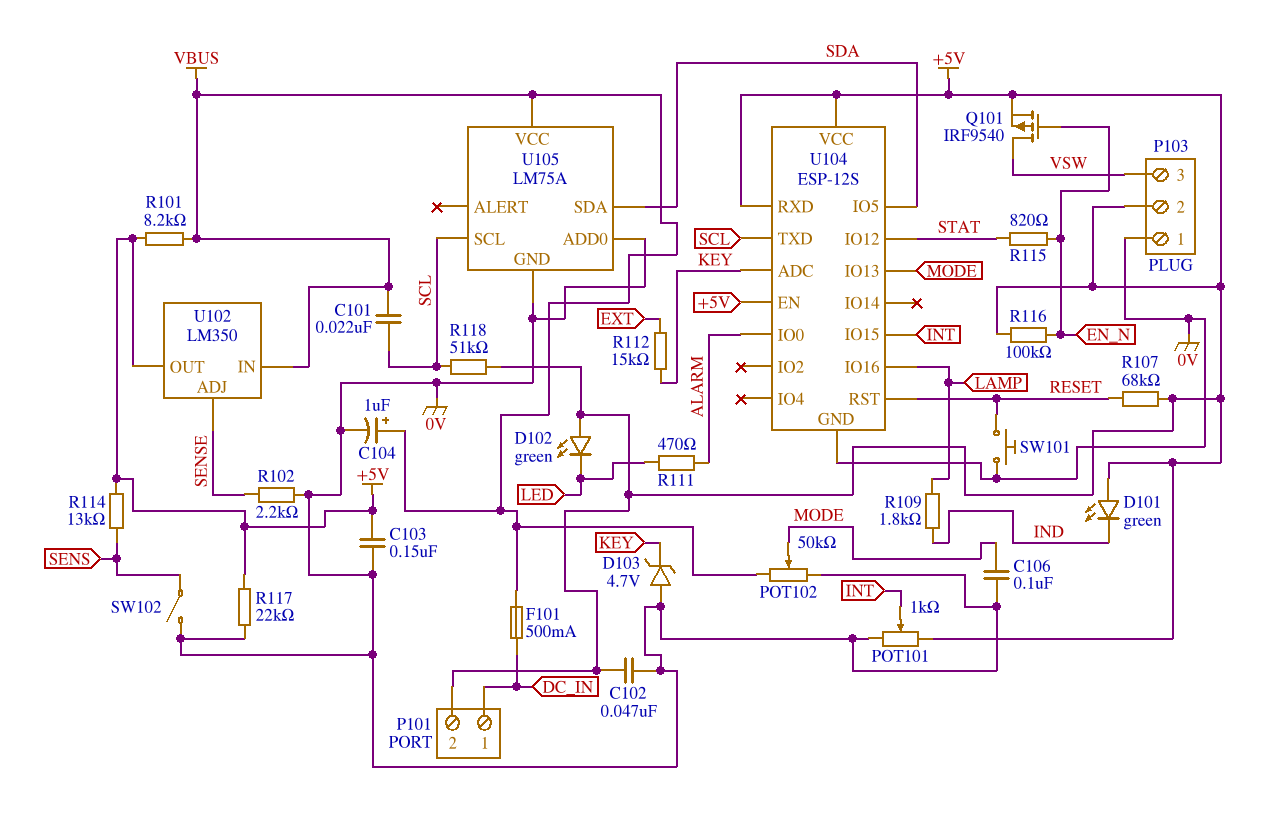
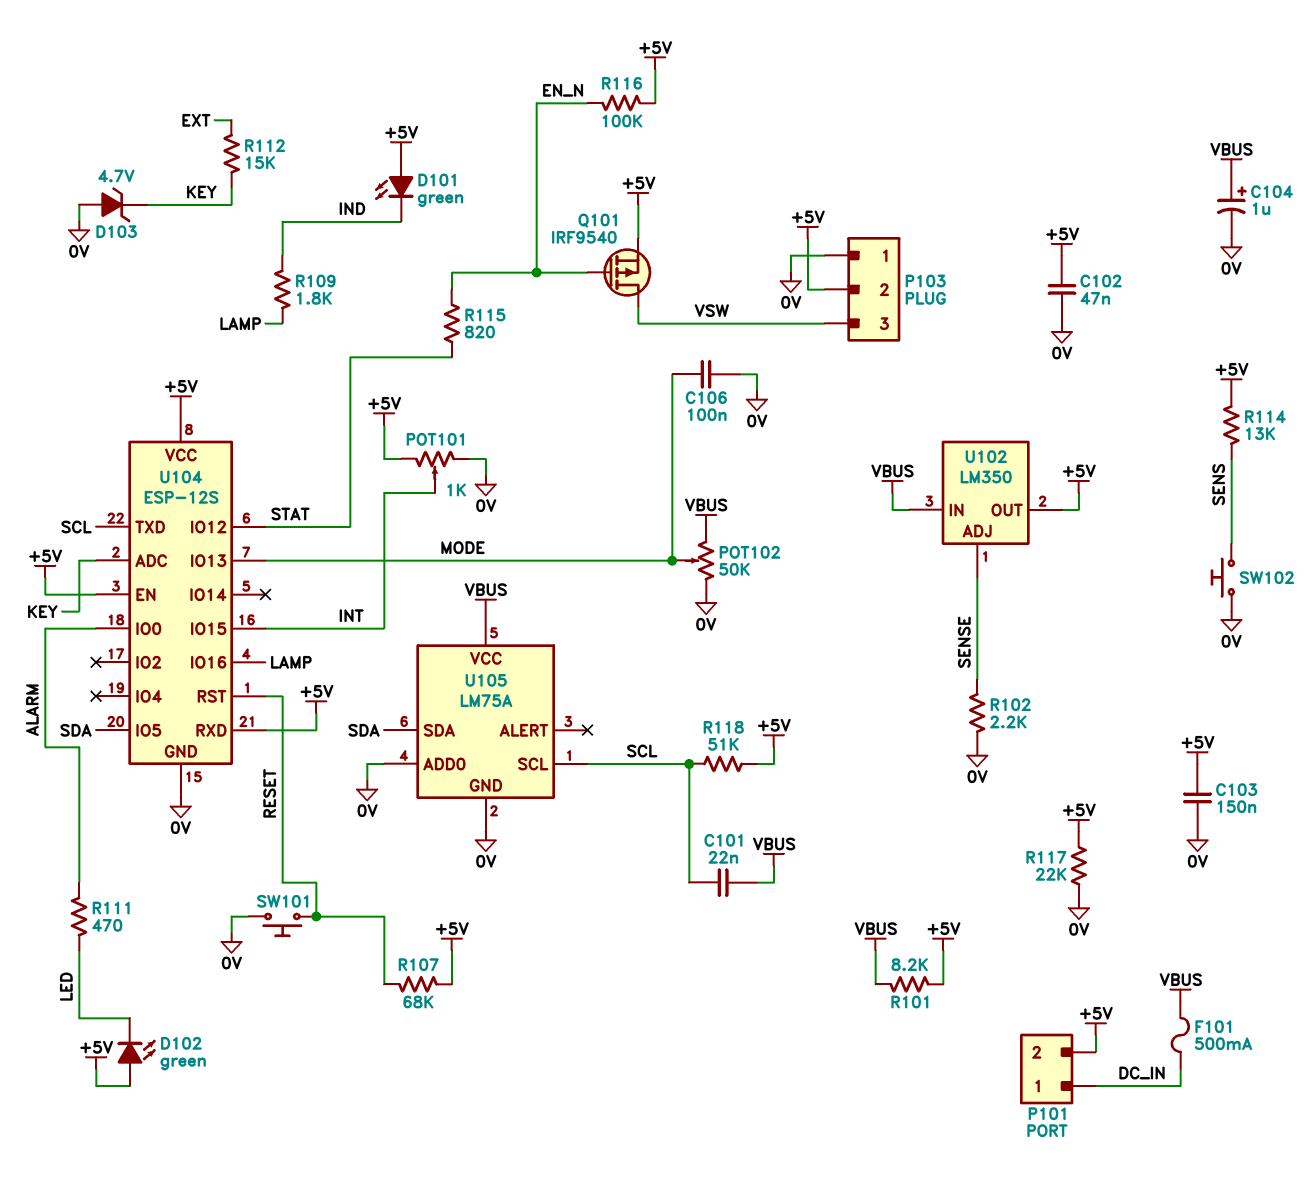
SW102: switch (0V, SENS) -> button (0V, SENS)

